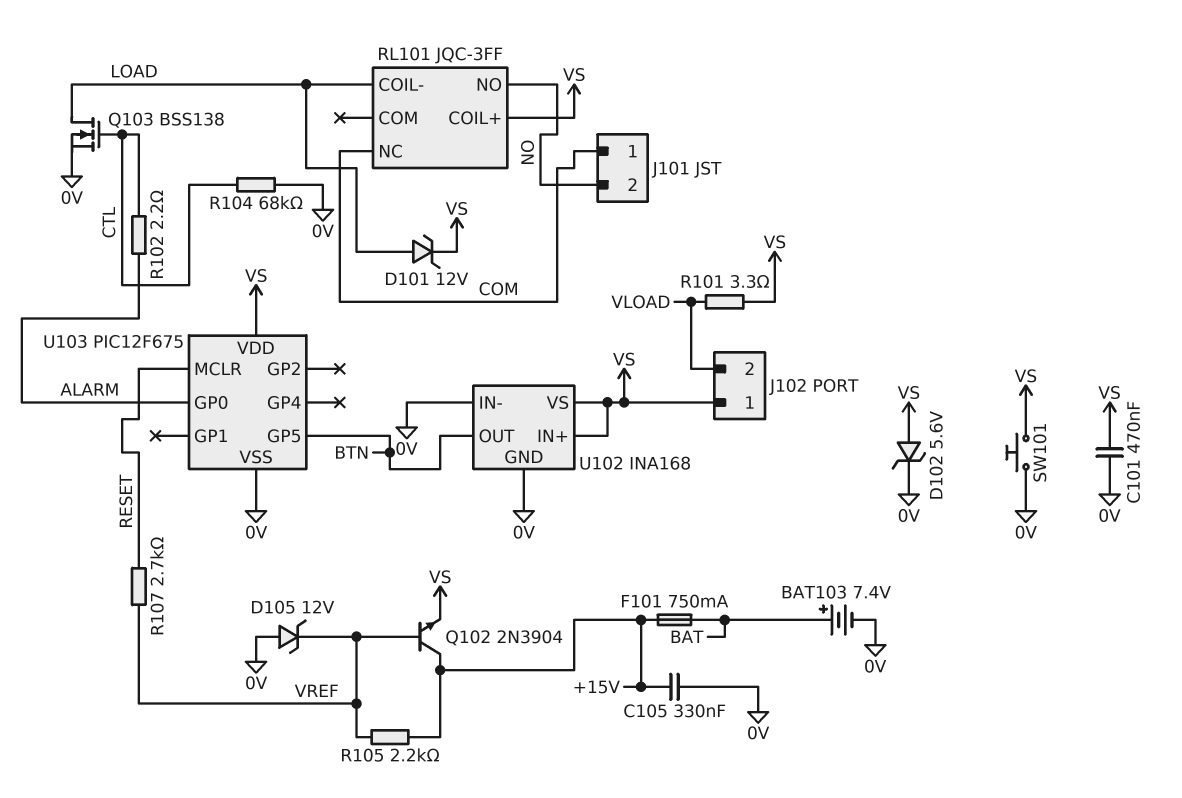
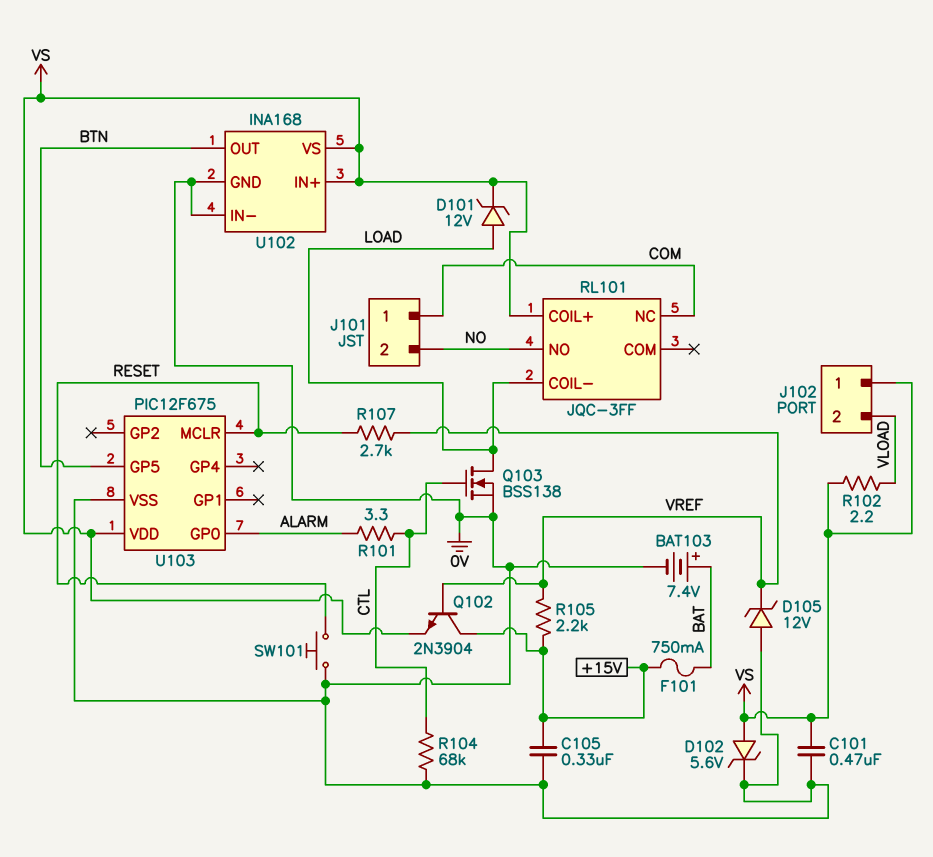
R101: 3.3 (VLOAD, VS) -> 3.3 (ALARM, CTL)
R102: 2.2 (ALARM, CTL) -> 2.2 (VLOAD, VS)
SW101: button (0V, VS) -> button (0V, RESET)

